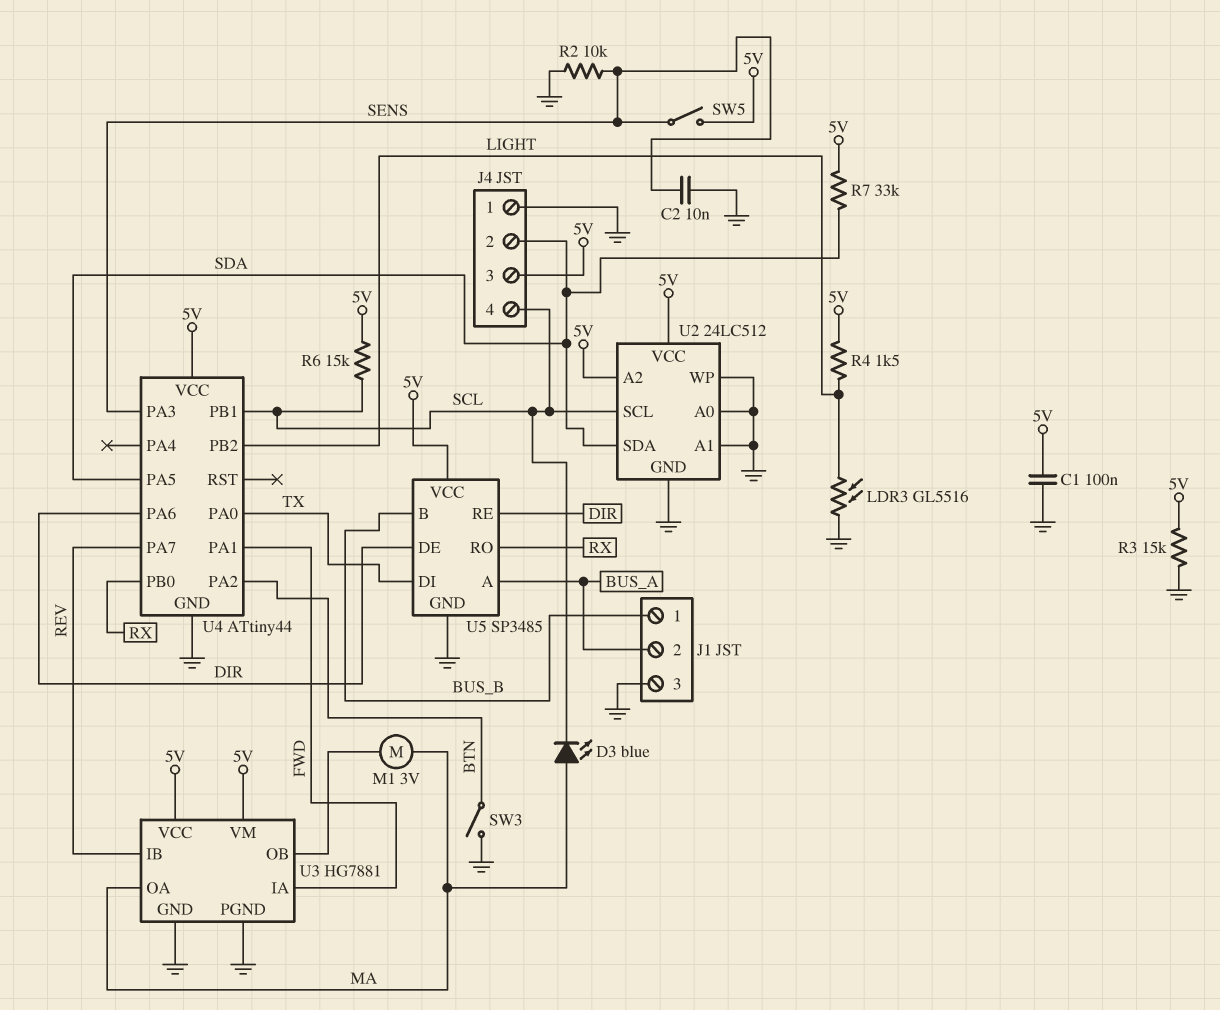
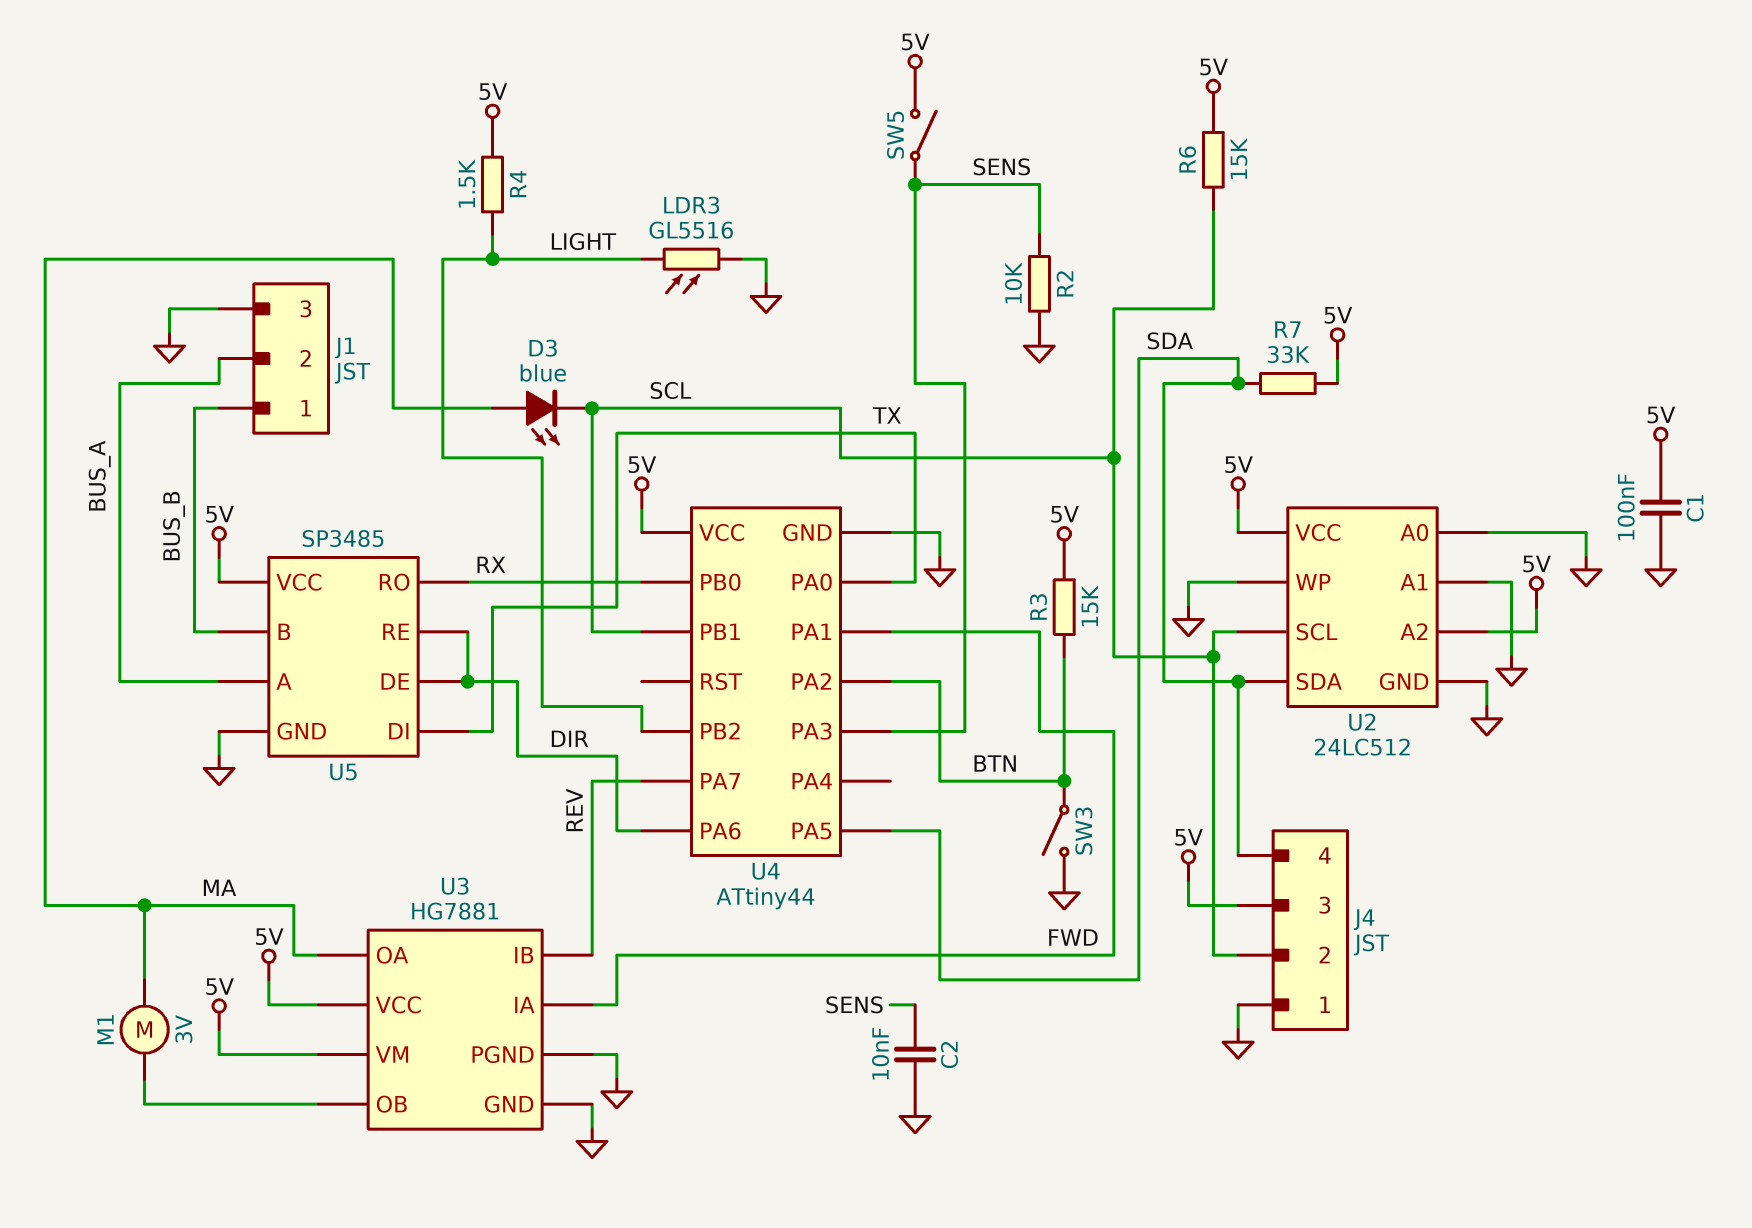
J4 pin 2: SDA -> SCL
J4 pin 4: SCL -> SDA
R3: 15k (5V, GND) -> 15k (5V, BTN)

